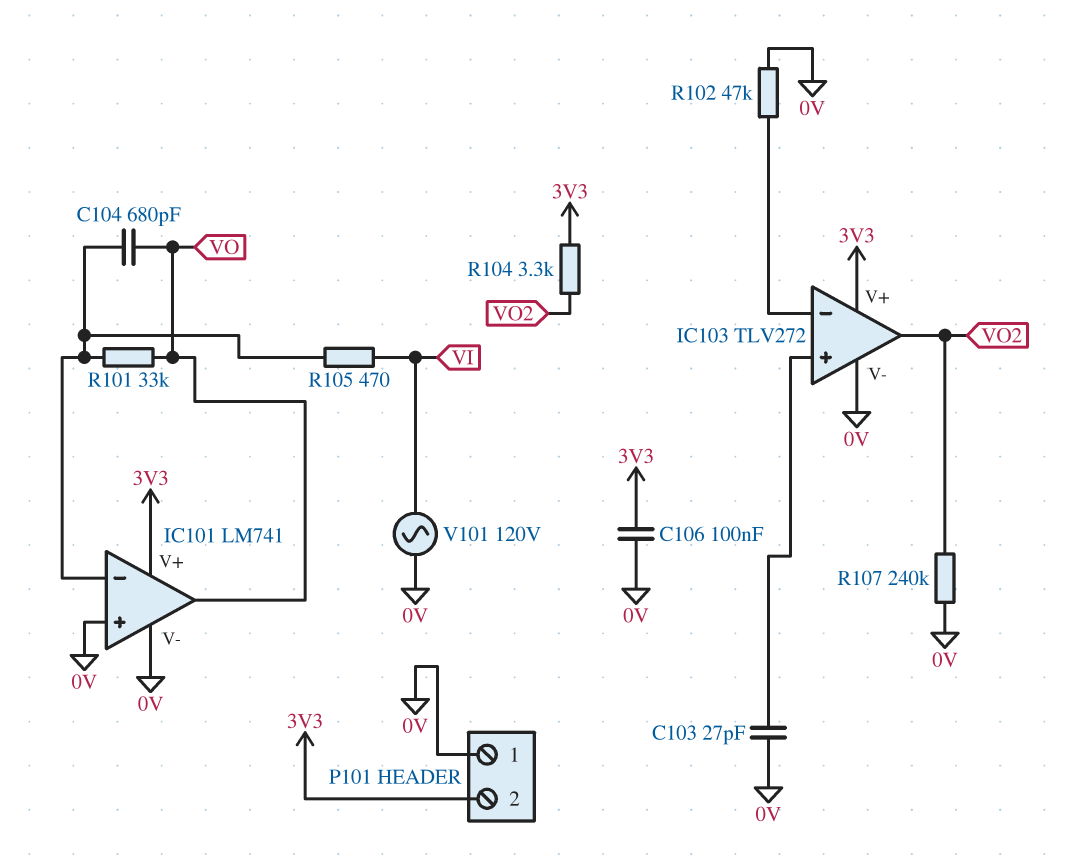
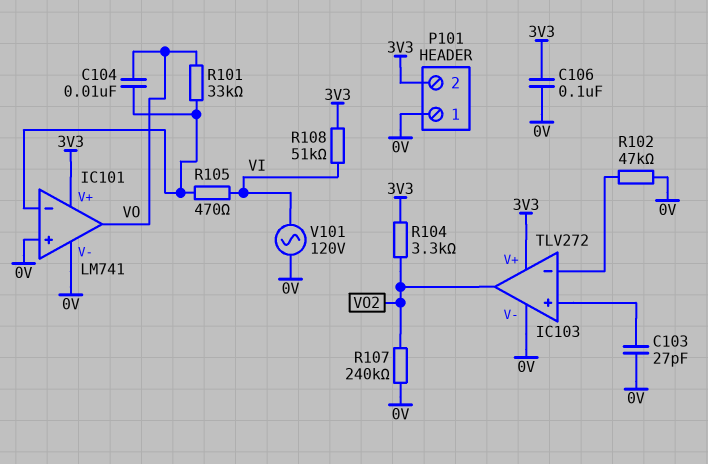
C104: 680pF (IC101/in-, VO) -> 10nF (IC101/in-, VO)
R108: none -> 51k (3V3, VI)

